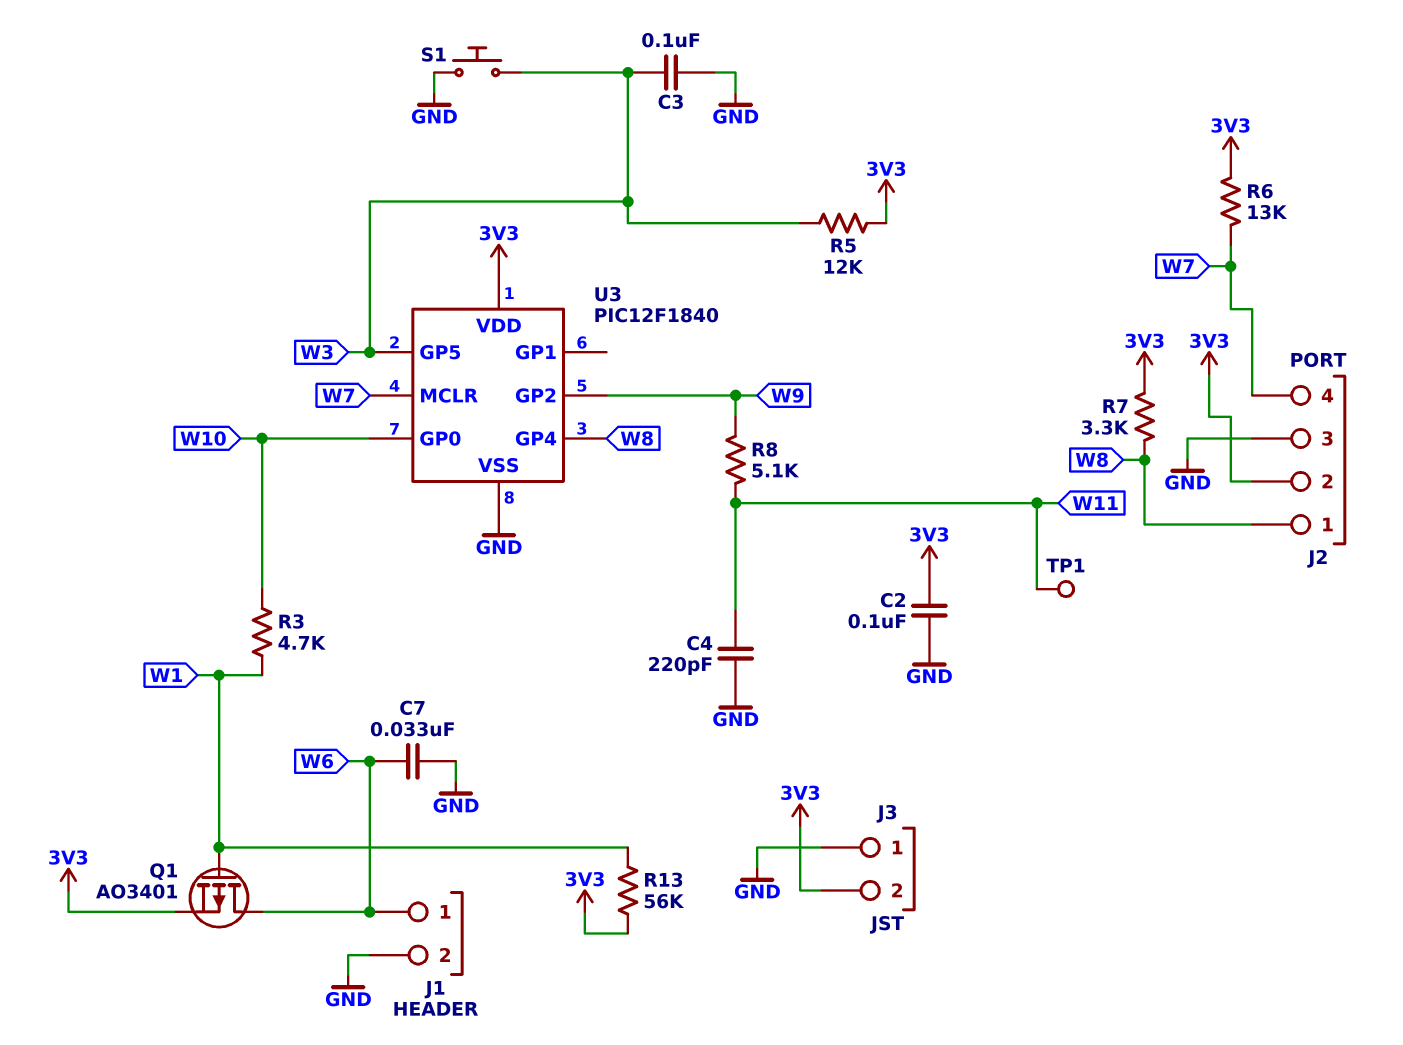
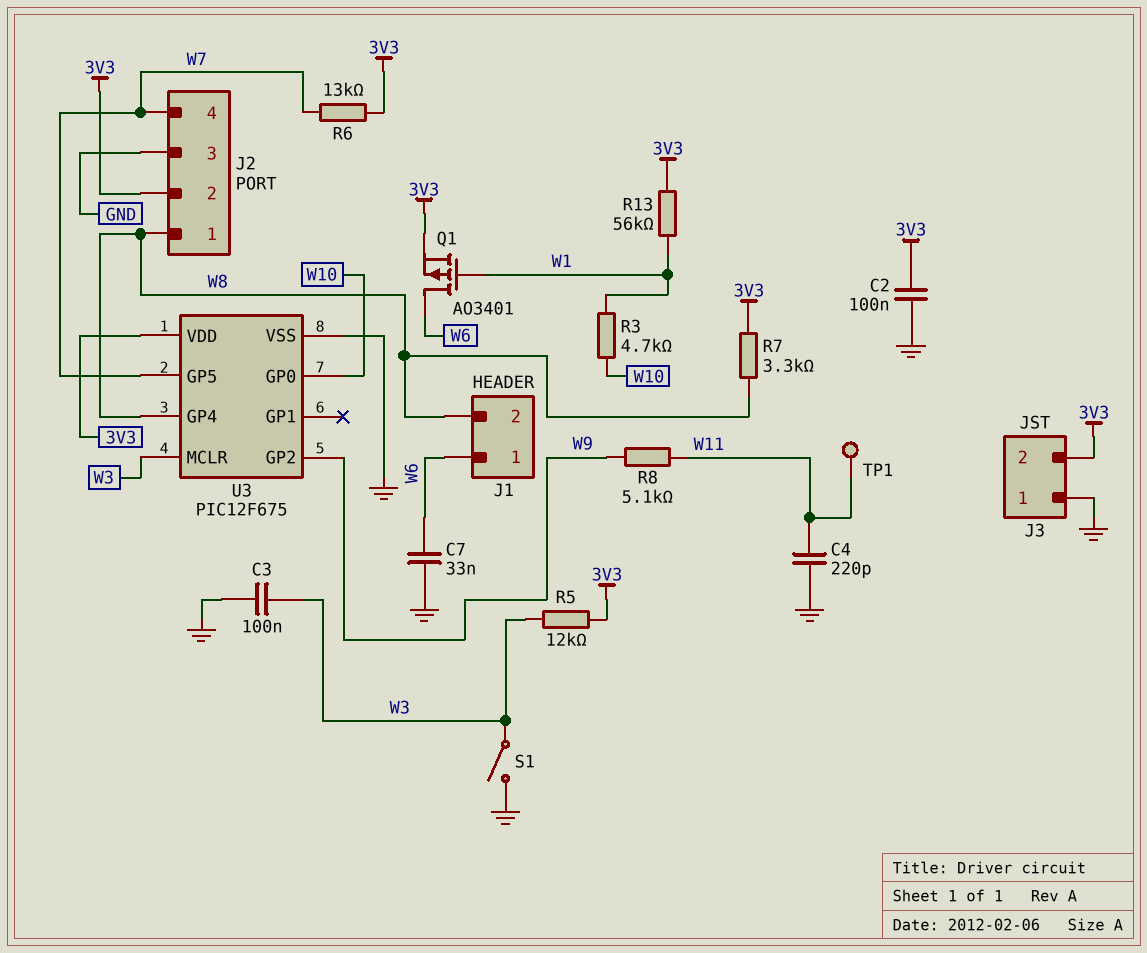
J1 pin 2: GND -> W8
S1: button (GND, W3) -> switch (GND, W3)
U3: PIC12F1840 -> PIC12F675
U3 pin GP5: W3 -> W7
U3 pin MCLR: W7 -> W3

